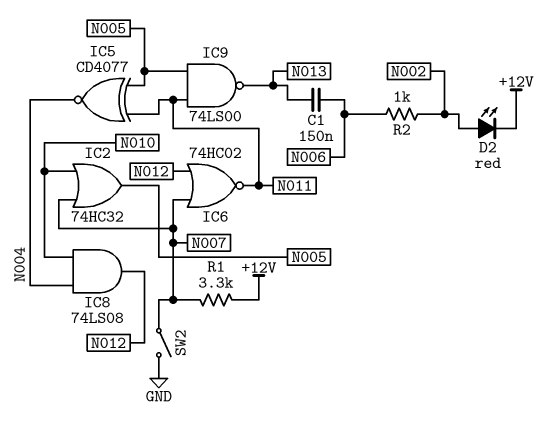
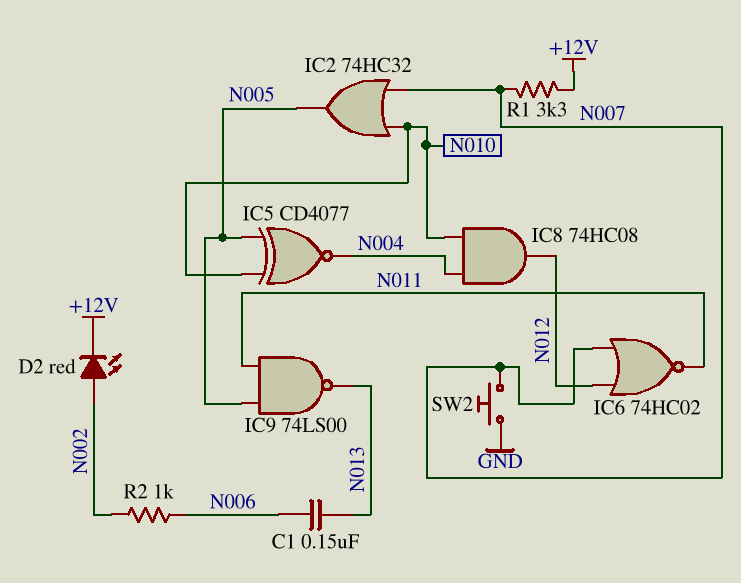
IC5: XNOR CD4077 (in N005, in N011, out N004) -> XNOR CD4077 (in N005, in N010, out N004)
IC8: AND 74LS08 (in N004, in N010, out N012) -> AND 74HC08 (in N004, in N010, out N012)
SW2: switch (GND, N007) -> button (GND, N007)

